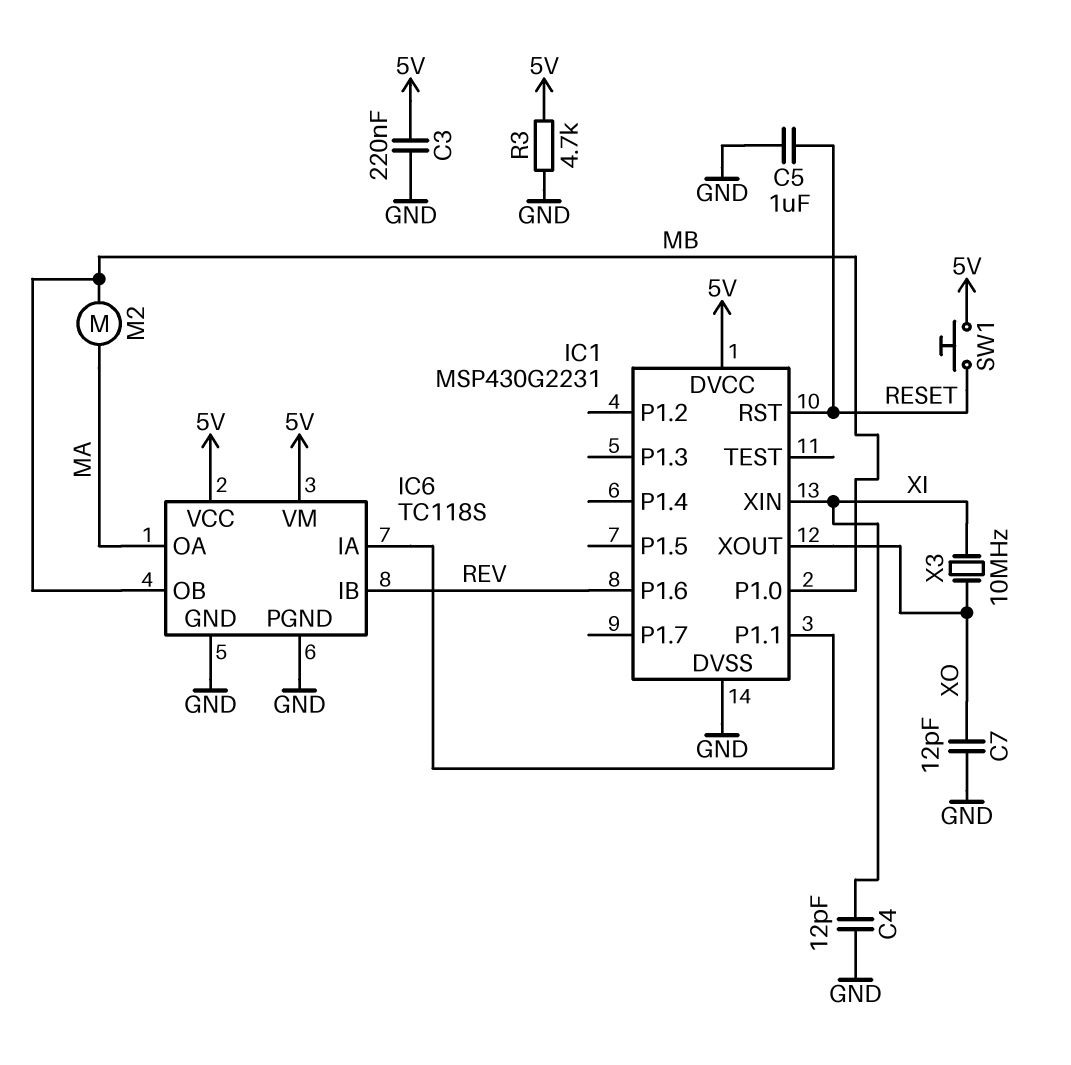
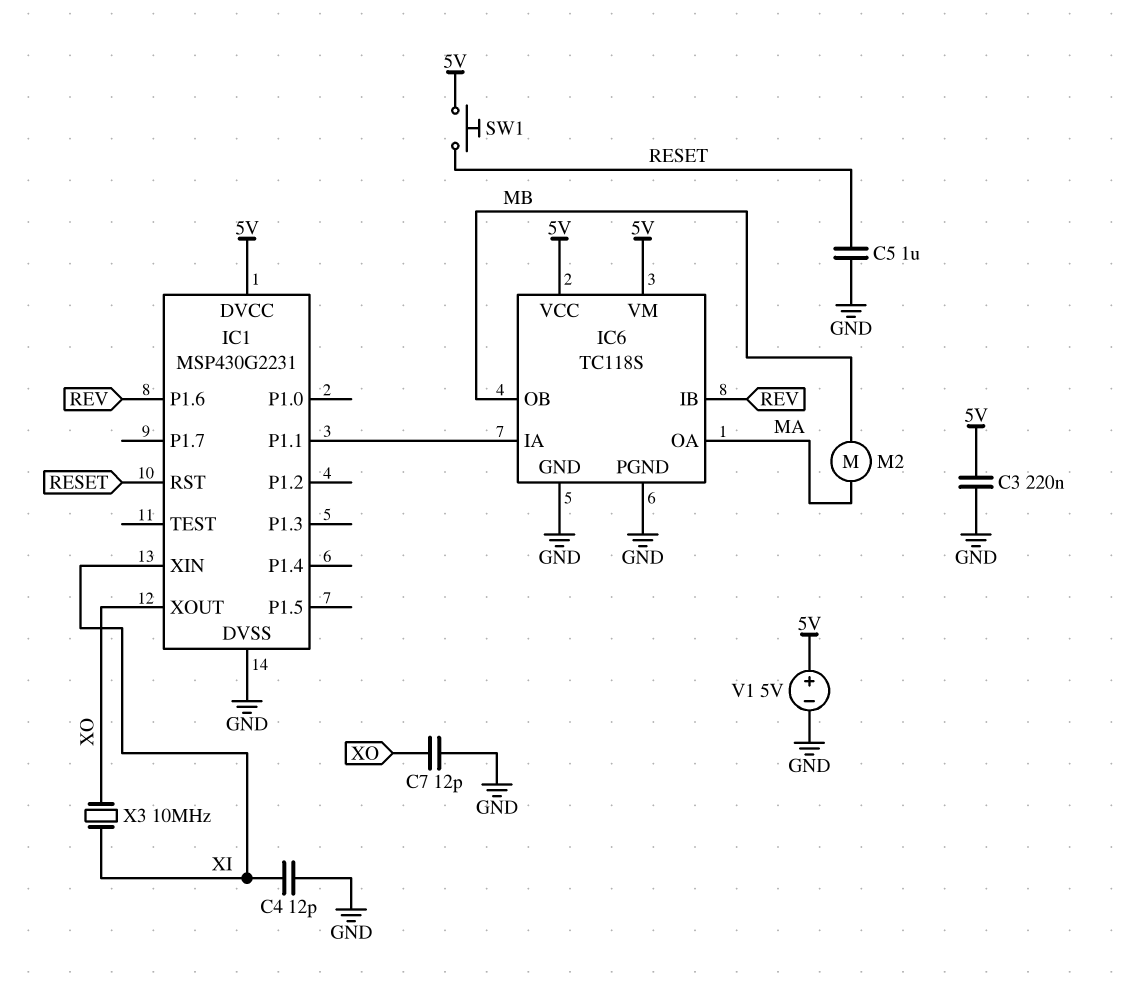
IC1 pin P1.0: MB -> none
R3: 4.7k (5V, GND) -> none
V1: none -> 5V (plus 5V, minus GND)

